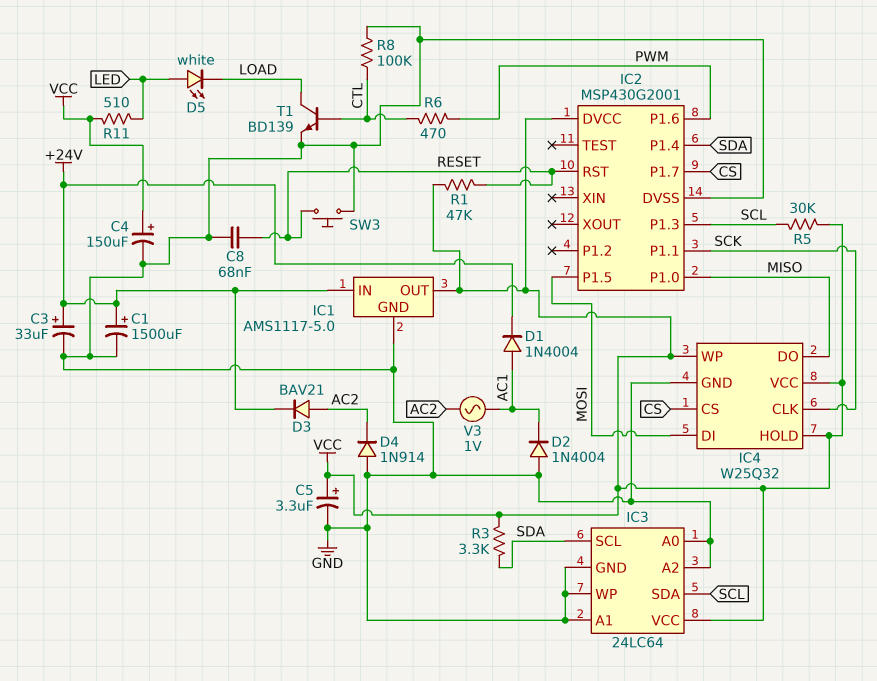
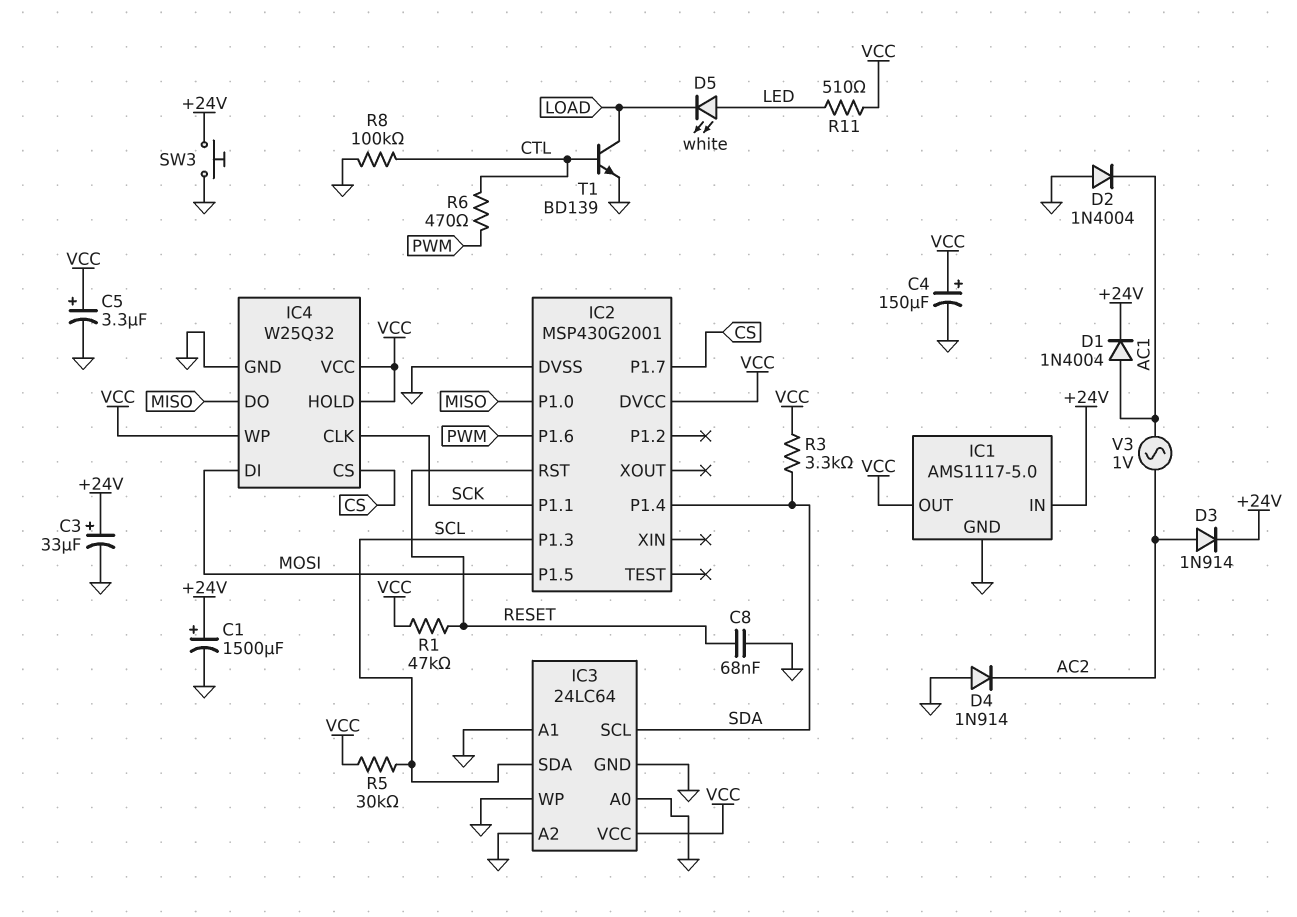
D3: diode BAV21 (A AC2, K +24V) -> diode 1N914 (A AC2, K +24V)
SW3: button (GND, RESET) -> button (+24V, GND)

